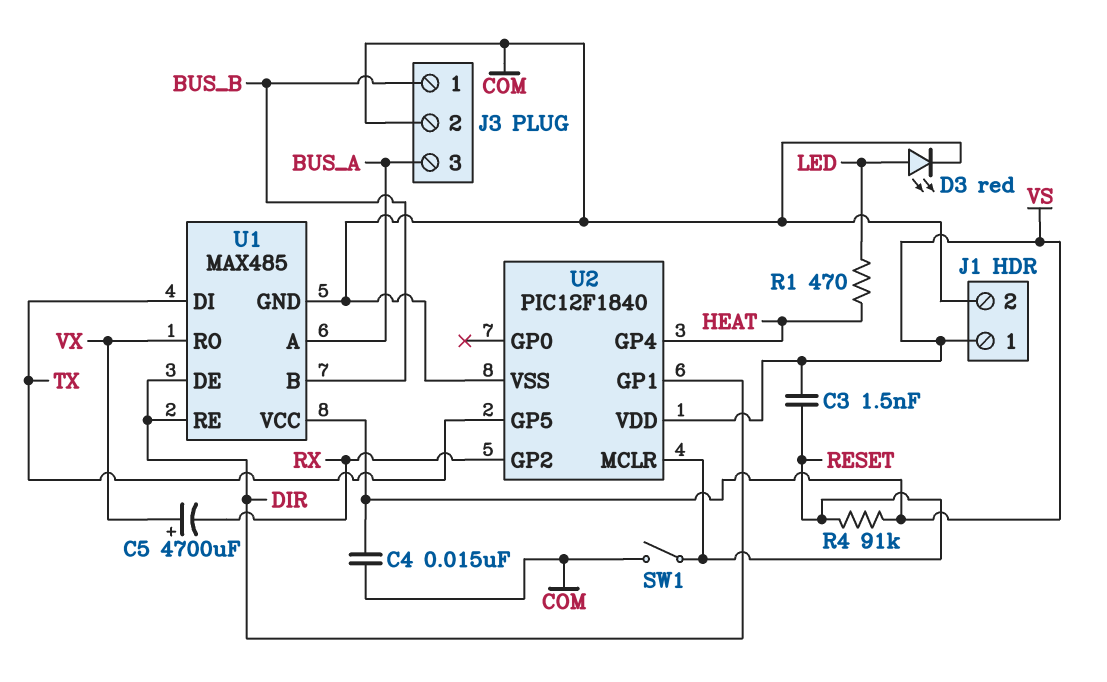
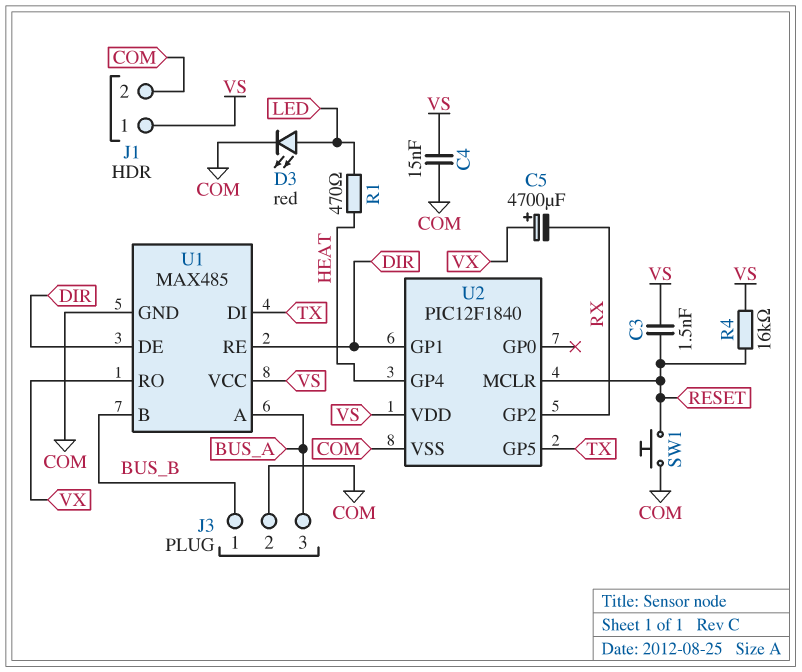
R4: 91k (RESET, VS) -> 16k (RESET, VS)
SW1: switch (COM, RESET) -> button (COM, RESET)

